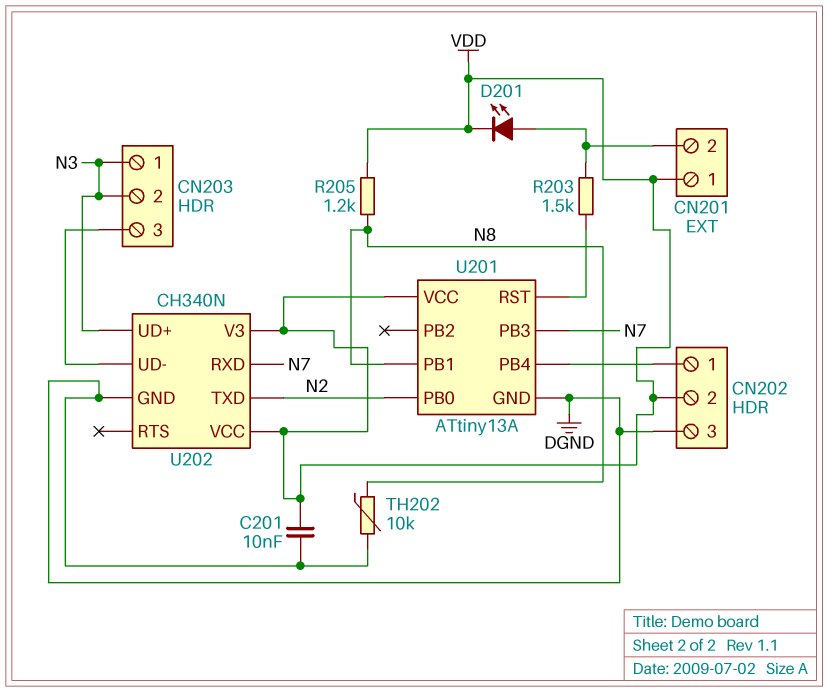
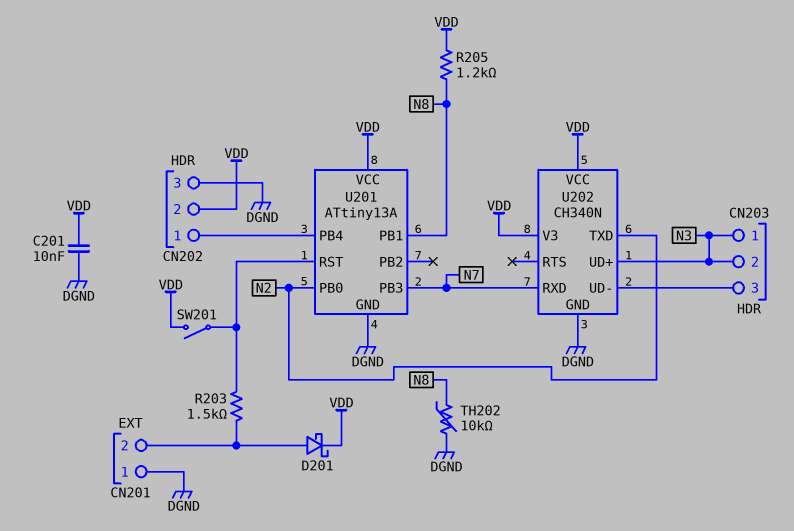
CN201 pin 1: VDD -> DGND
D201: LED (A CN201/2, K VDD) -> schottky (A CN201/2, K VDD)
SW201: none -> switch (U201/RST, VDD)

